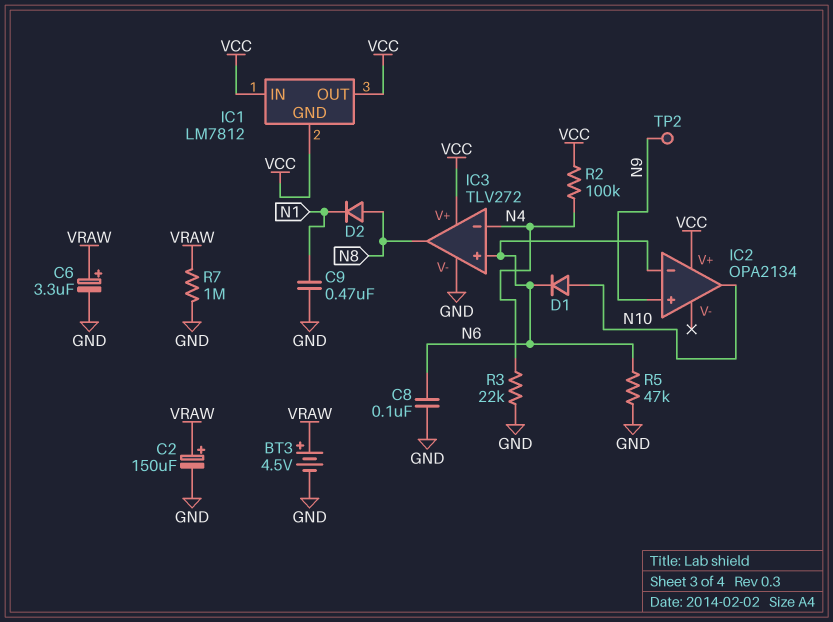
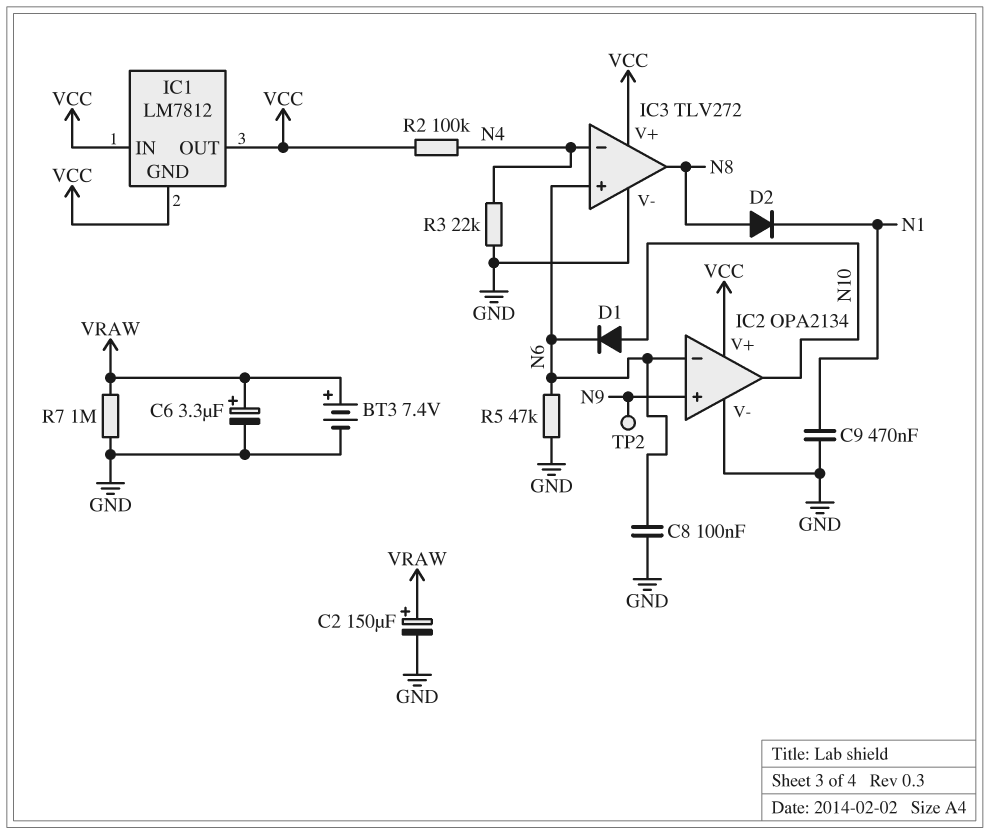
BT3: 4.5V (plus VRAW, minus GND) -> 7.4V (plus VRAW, minus GND)
IC2 pin V-: none -> GND

